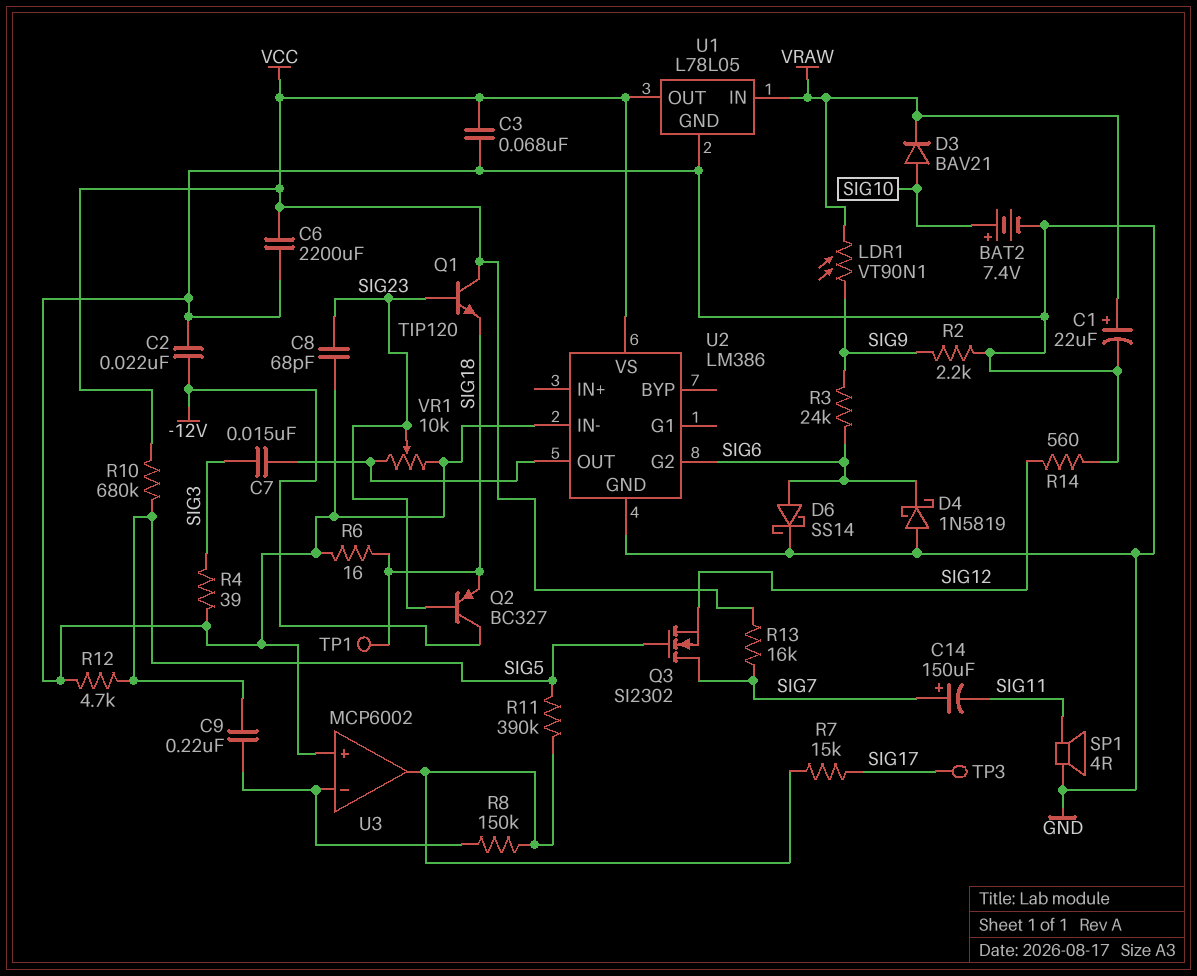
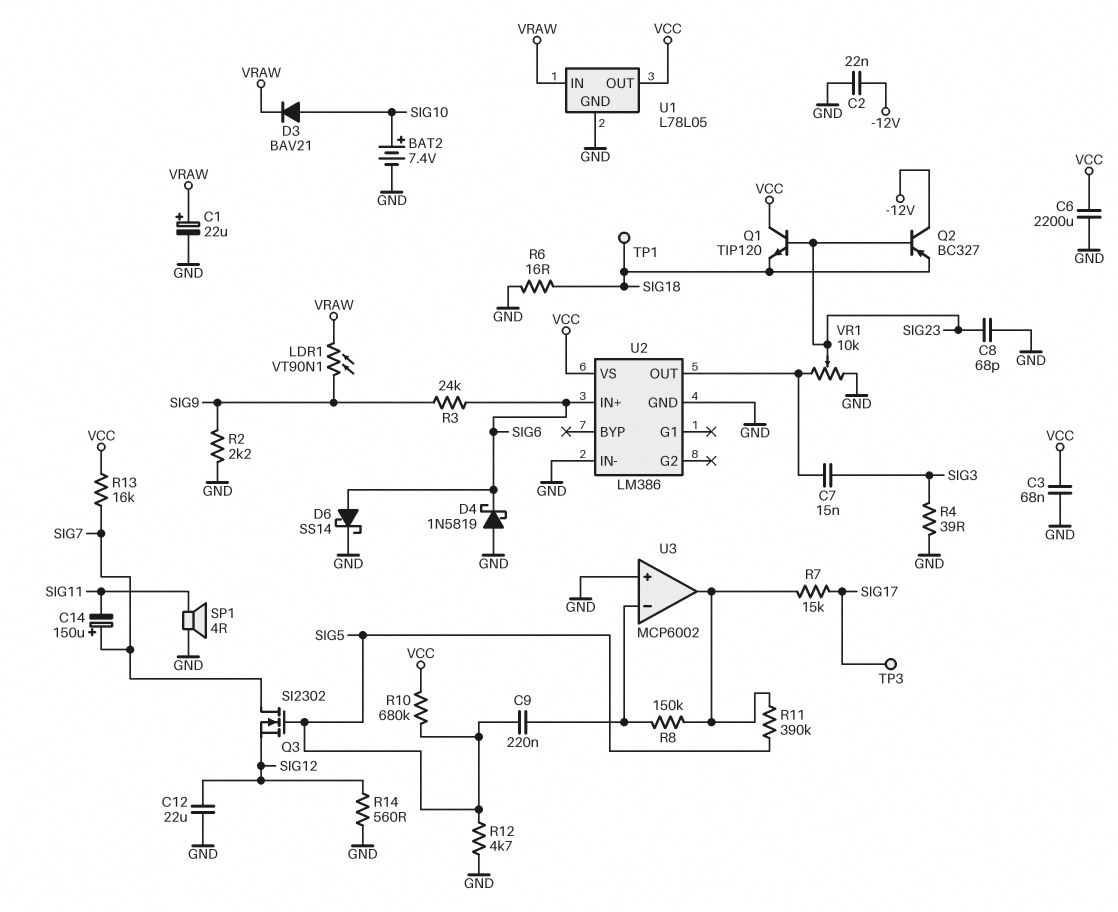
C12: none -> 22uF (GND, SIG12)
U2 pin G2: SIG6 -> none
U2 pin IN+: none -> SIG6

